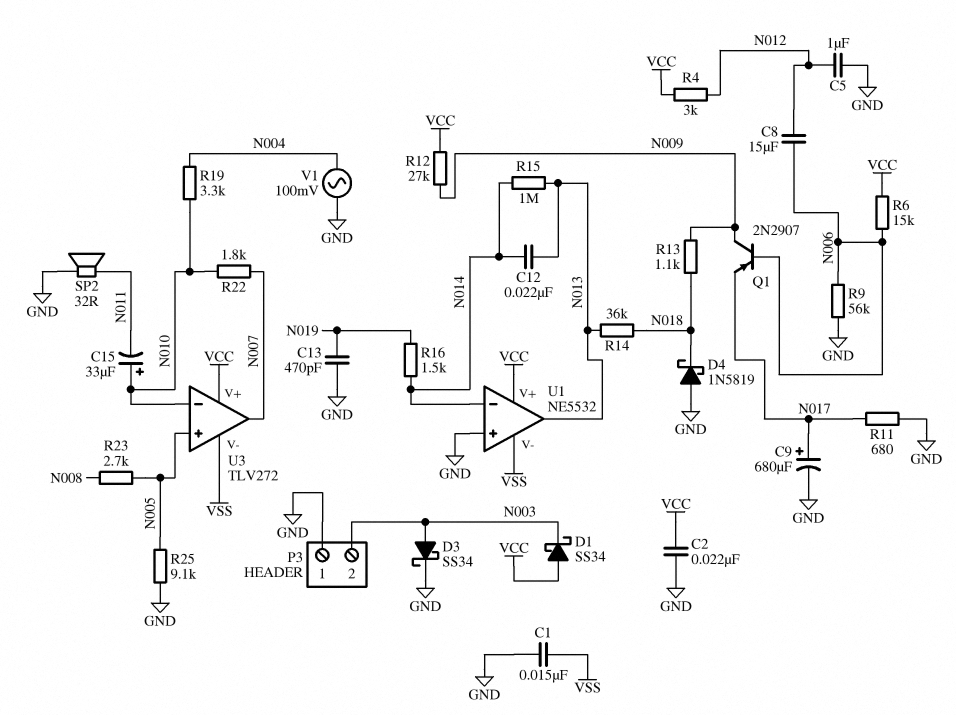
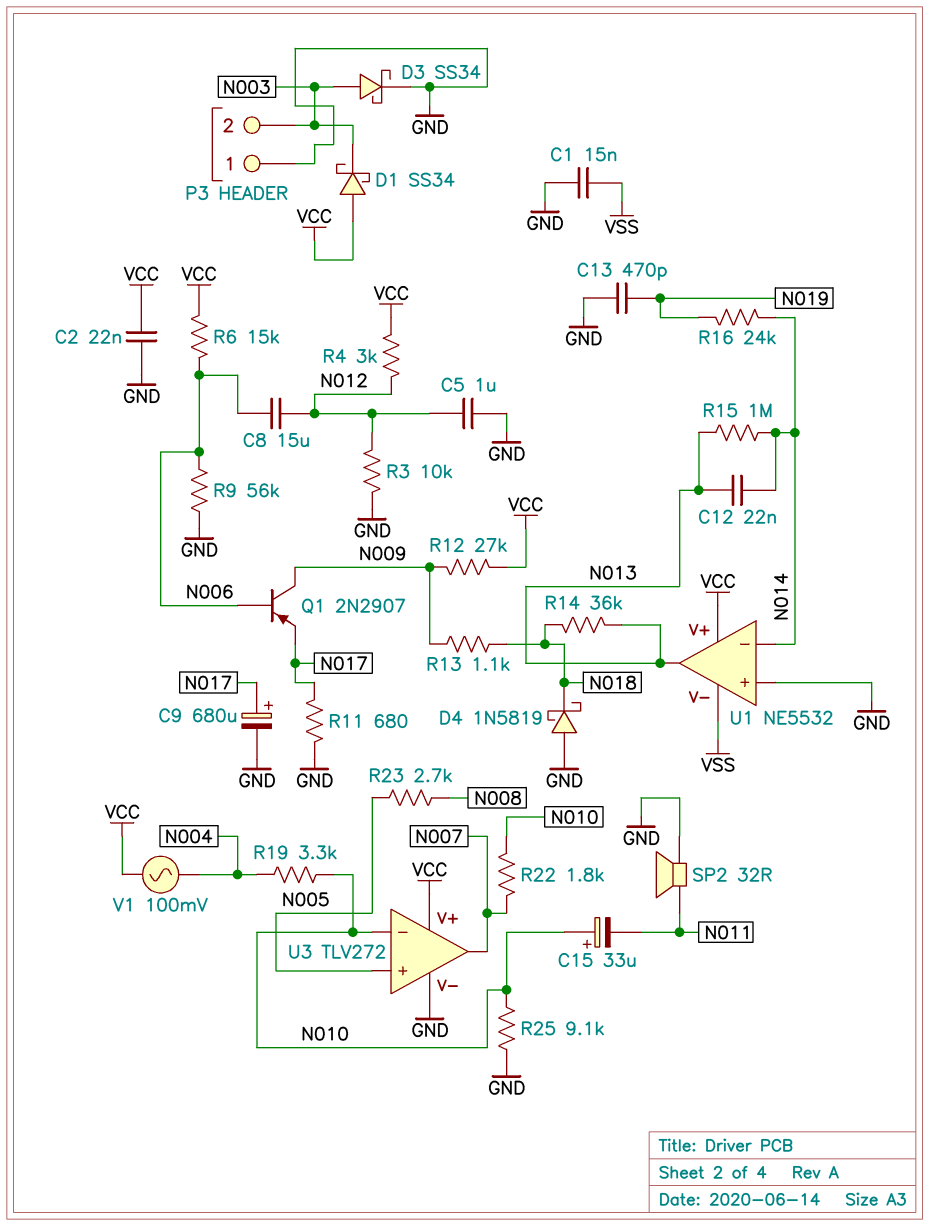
R3: none -> 10k (GND, N012)
R16: 1.5k (N014, N019) -> 24k (N014, N019)
R25: 9.1k (GND, N005) -> 9.1k (GND, N010)
U3 pin V-: VSS -> GND
V1: AC 100mV (GND, N004) -> AC 100mV (N004, VCC)

